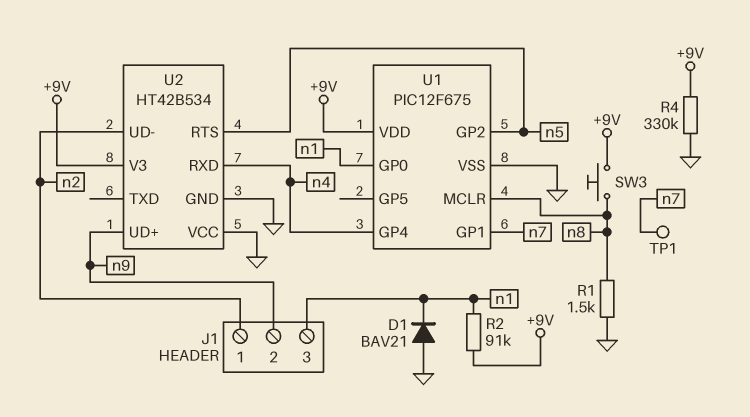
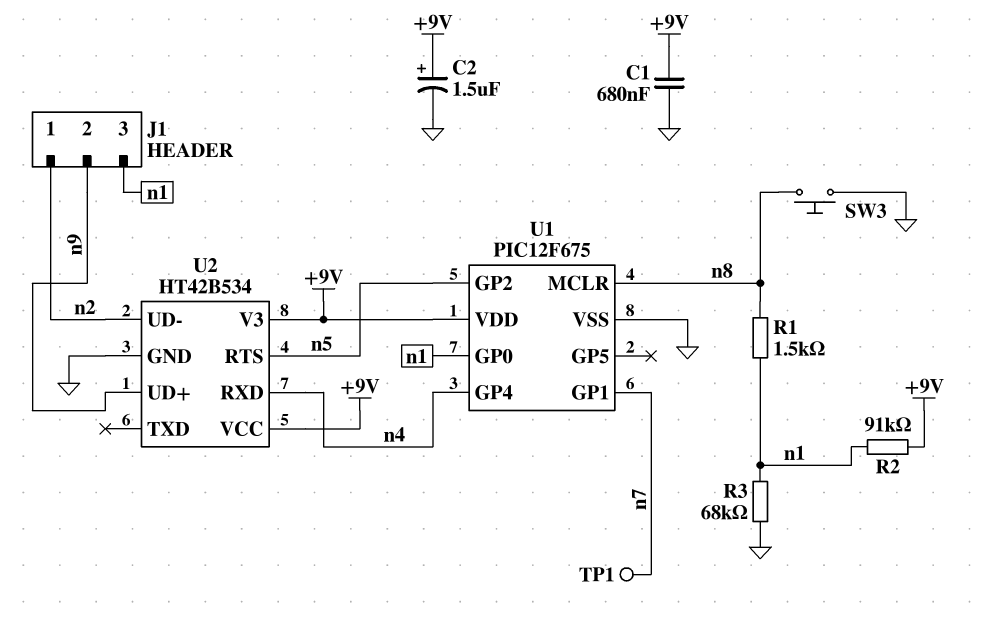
C1: none -> 680nF (+9V, GND)
C2: none -> 1.5uF (plus +9V, minus GND)
D1: diode BAV21 (A GND, K n1) -> none
R1: 1.5k (GND, n8) -> 1.5k (n1, n8)
R3: none -> 68k (GND, n1)
R4: 330k (+9V, GND) -> none
SW3: button (+9V, n8) -> button (GND, n8)
U2 pin VCC: GND -> +9V

